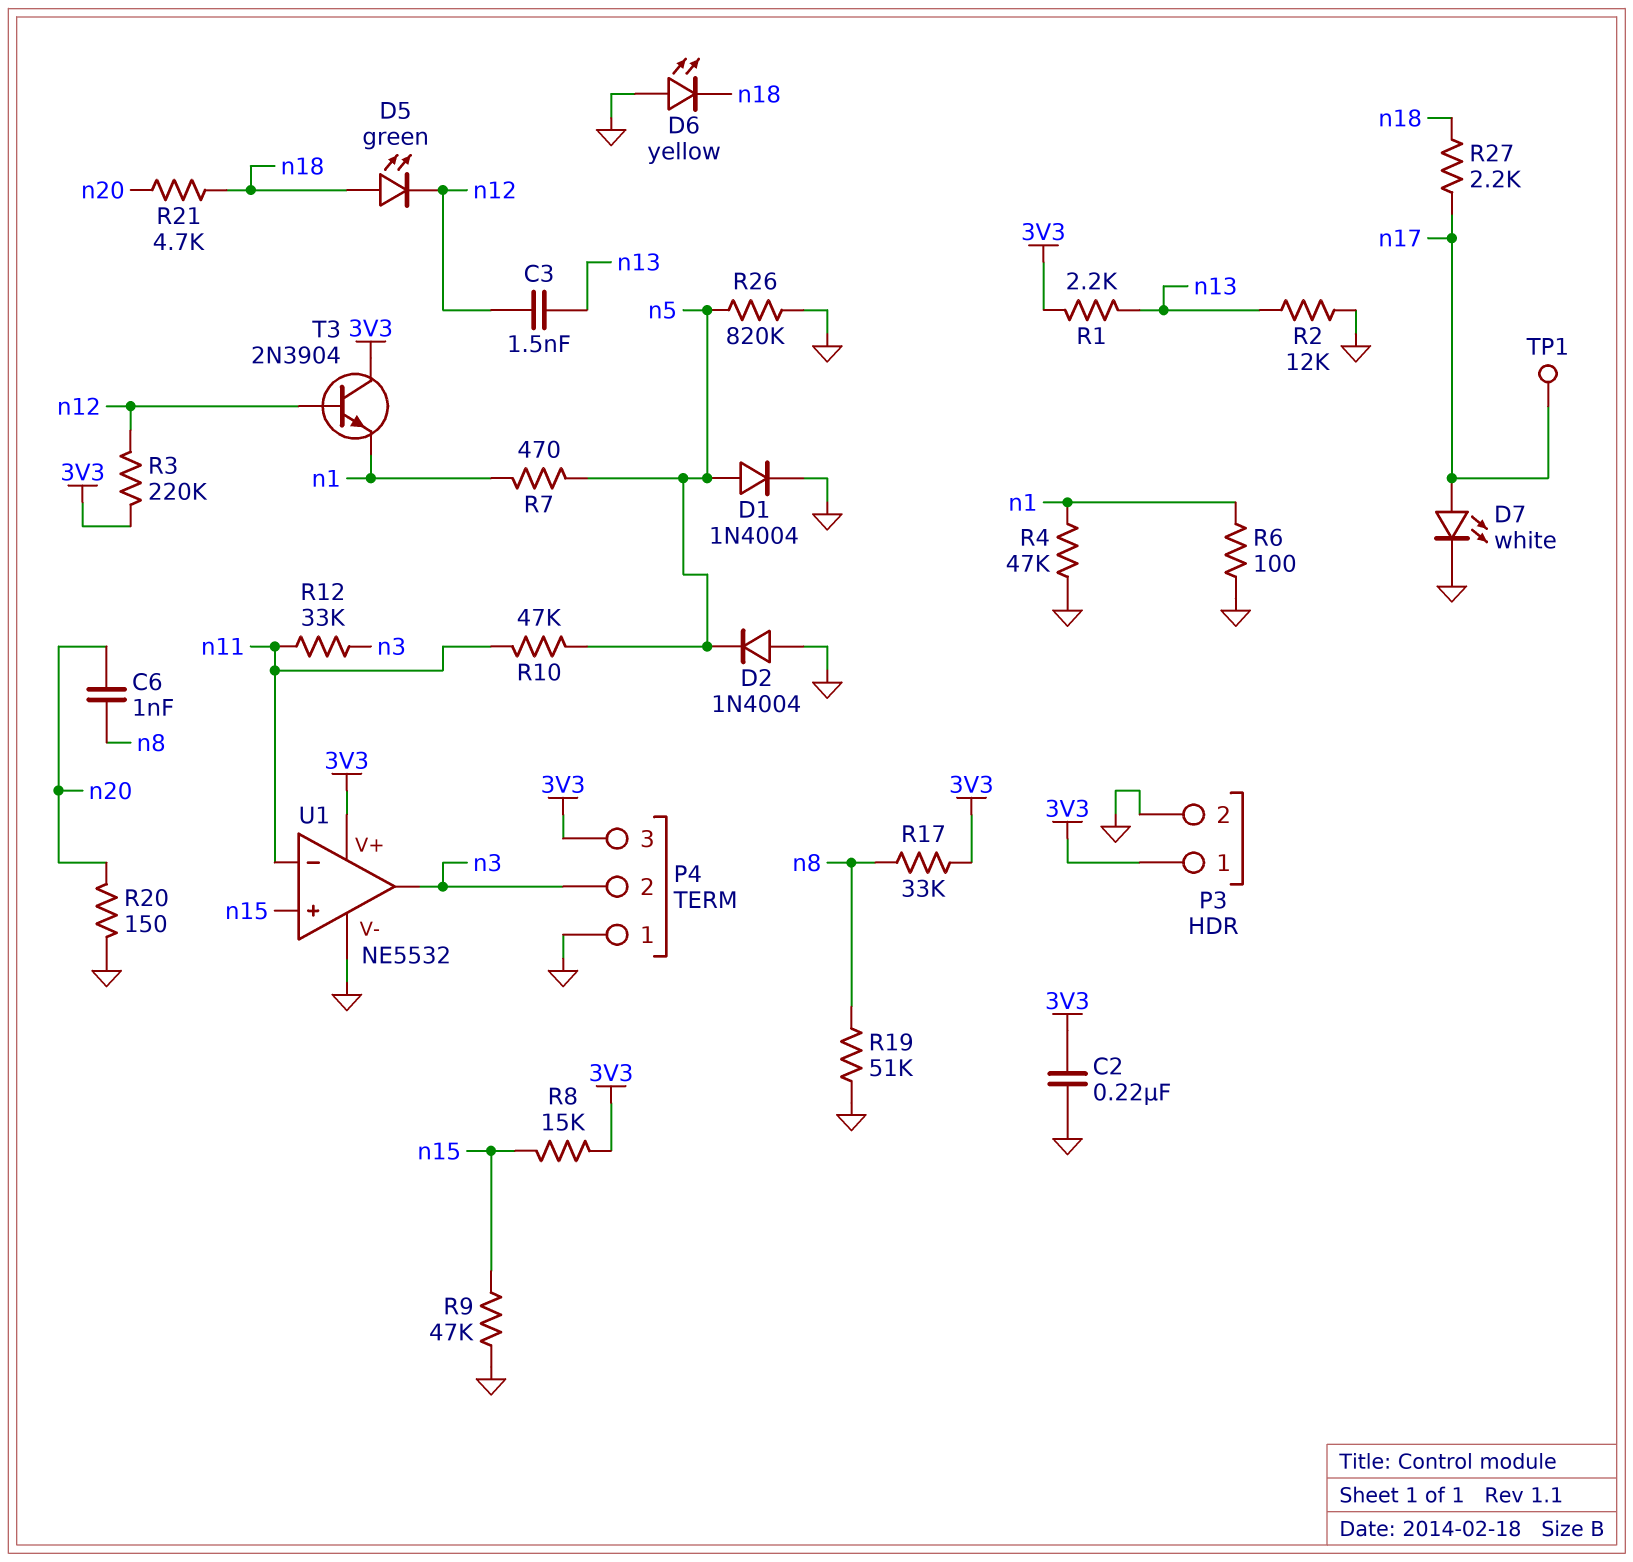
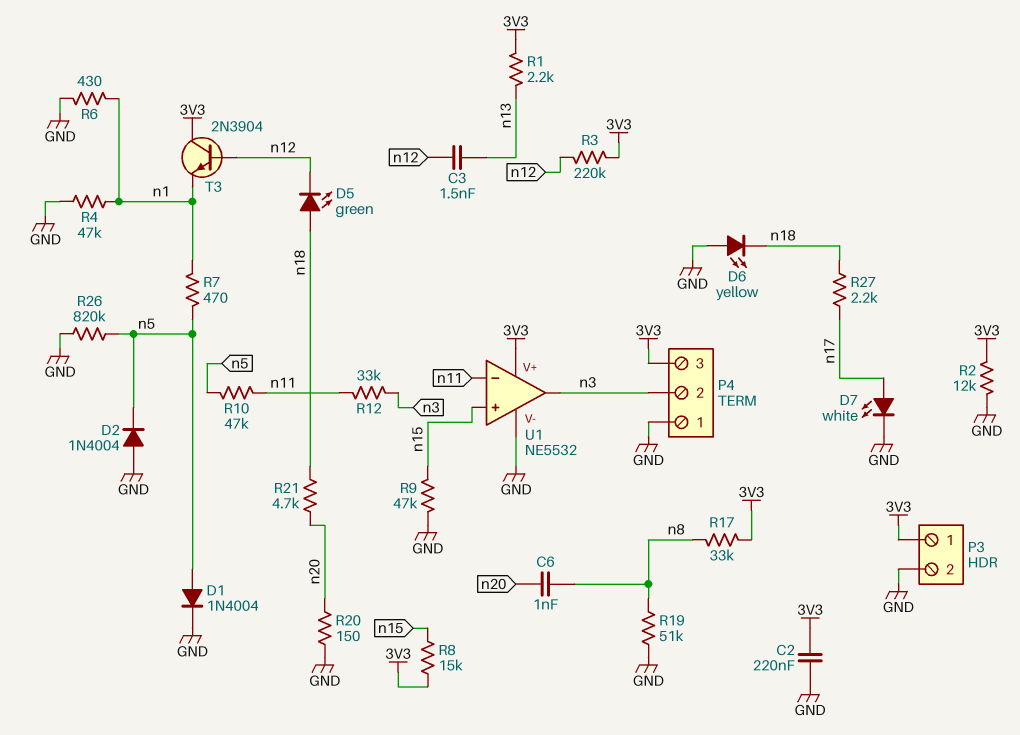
R2: 12k (GND, n13) -> 12k (3V3, GND)
R6: 100 (GND, n1) -> 430 (GND, n1)
TP1: test point (n17) -> none

